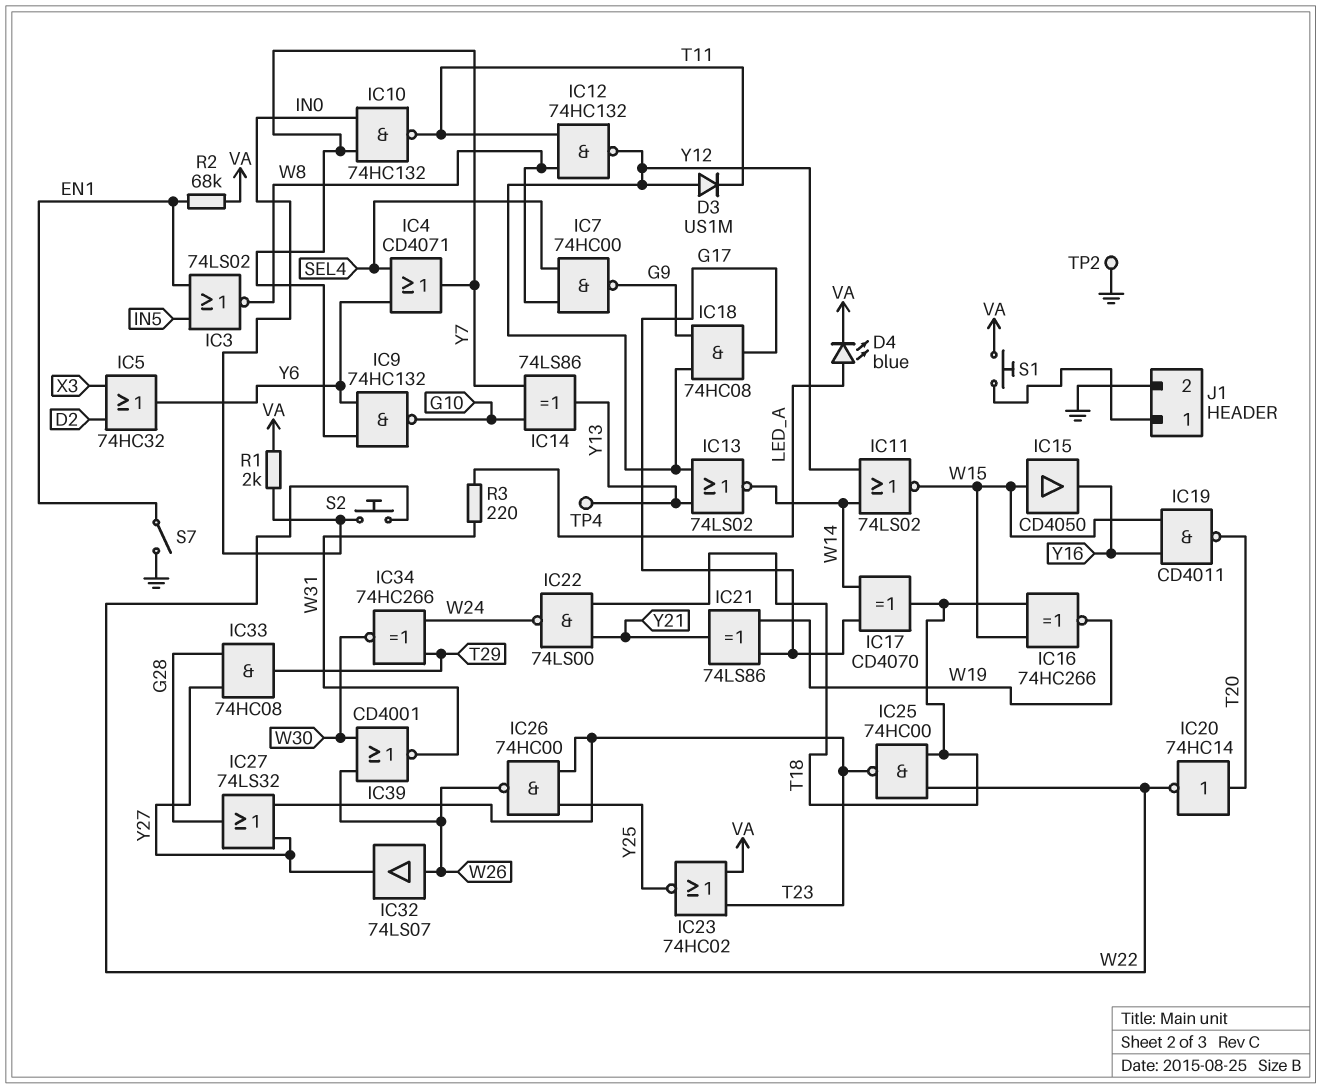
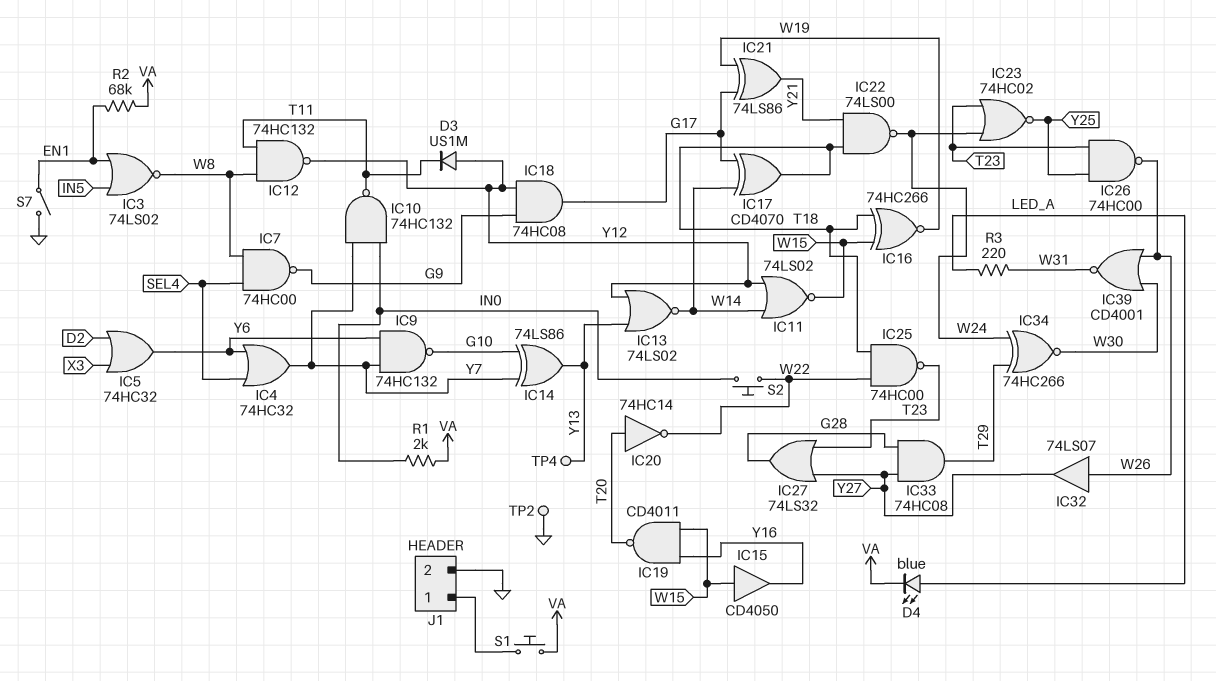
IC4: OR CD4071 (in SEL4, in Y6, out Y7) -> OR 74HC32 (in SEL4, in Y6, out Y7)
IC23: NOR 74HC02 (in T23, in VA, out Y25) -> NOR 74HC02 (in T23, in W24, out Y25)

